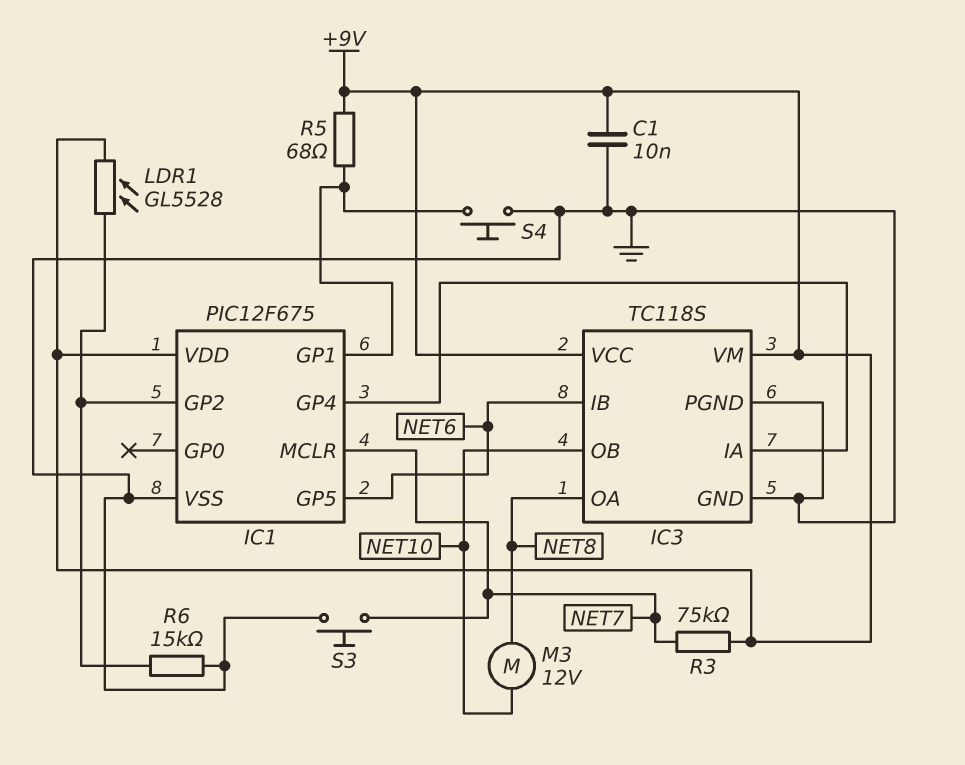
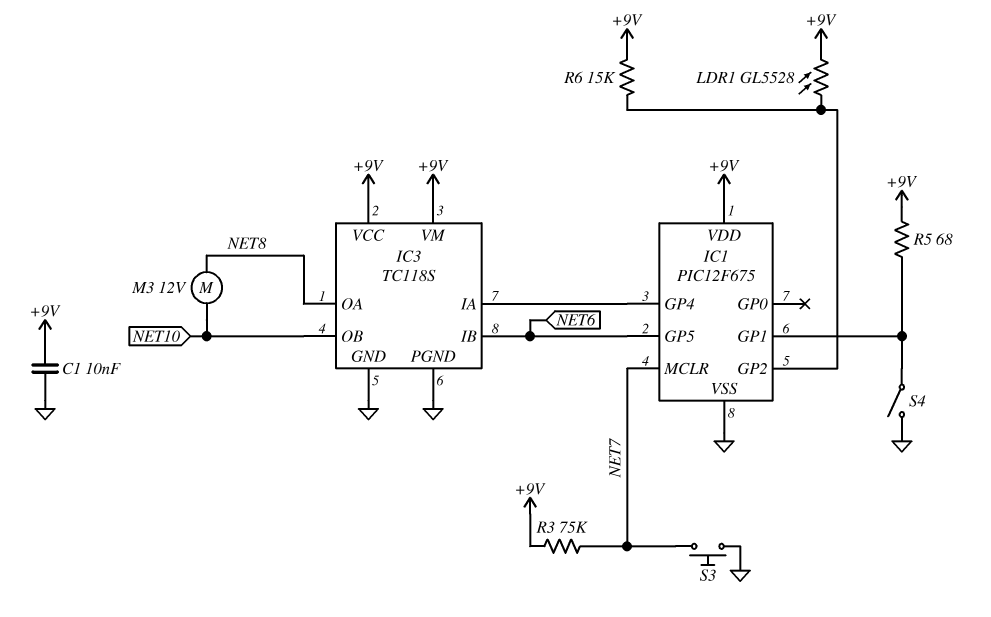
R6: 15k (GND, IC1/GP2) -> 15k (+9V, IC1/GP2)
S4: button (GND, IC1/GP1) -> switch (GND, IC1/GP1)

